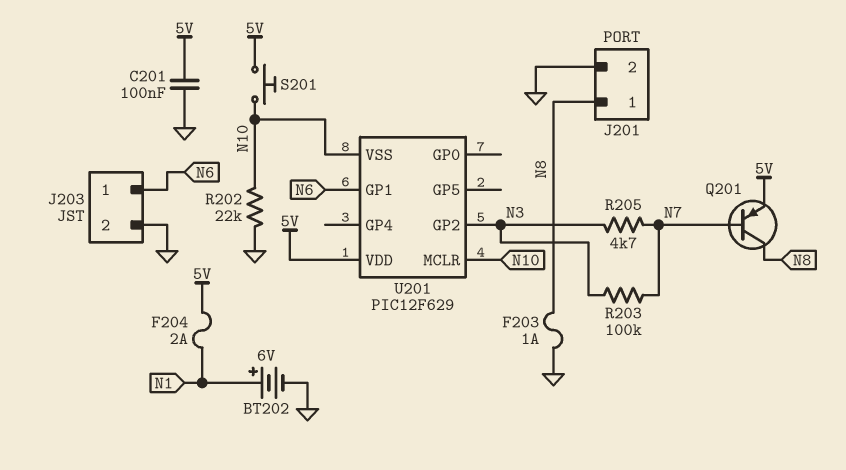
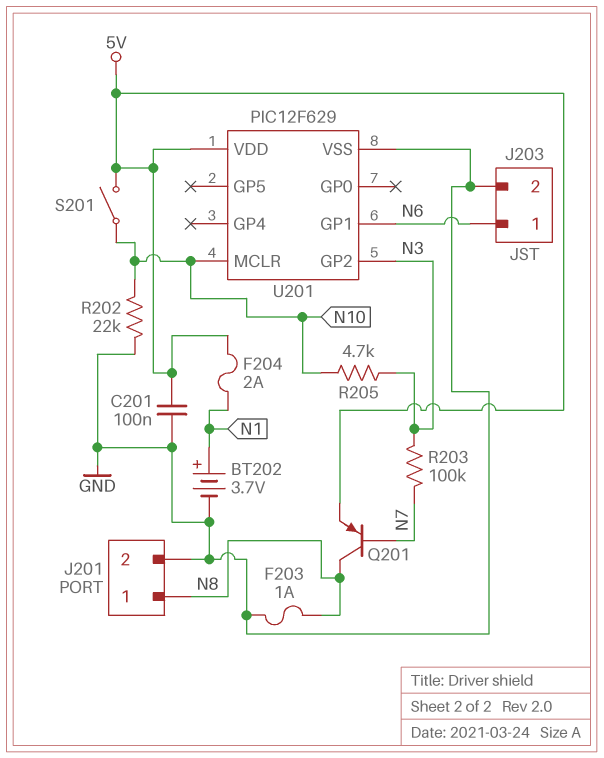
BT202: 6V (plus N1, minus GND) -> 3.7V (plus N1, minus GND)
R205: 4.7k (N3, N7) -> 4.7k (N3, N10)
S201: button (5V, N10) -> switch (5V, N10)
U201 pin VSS: N10 -> GND

